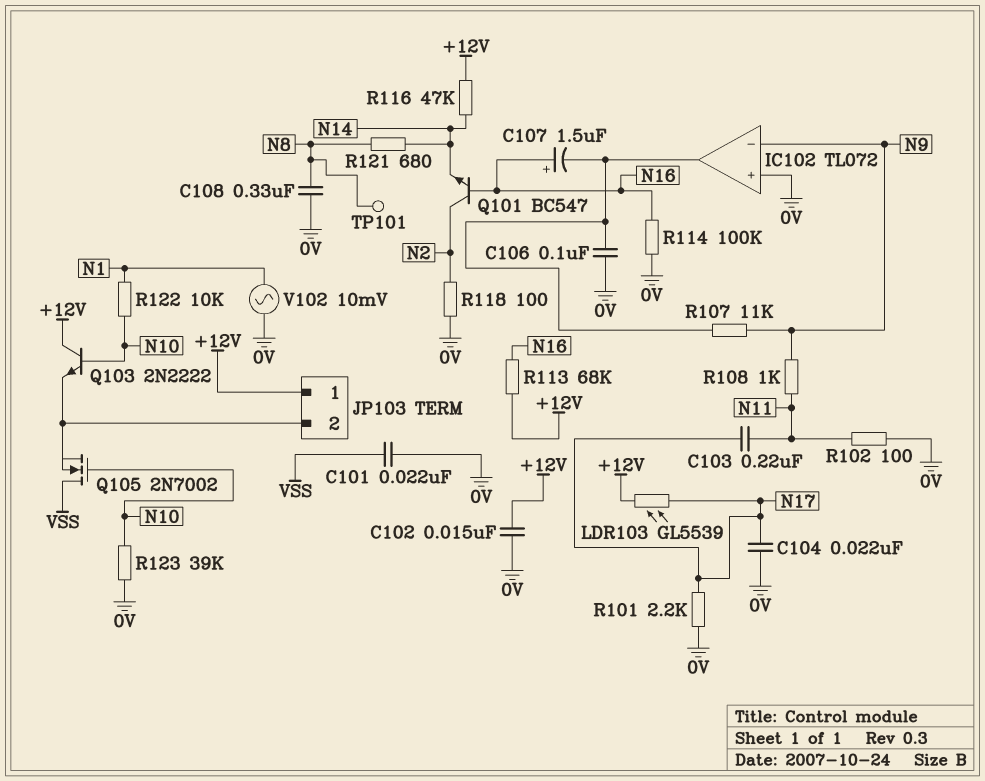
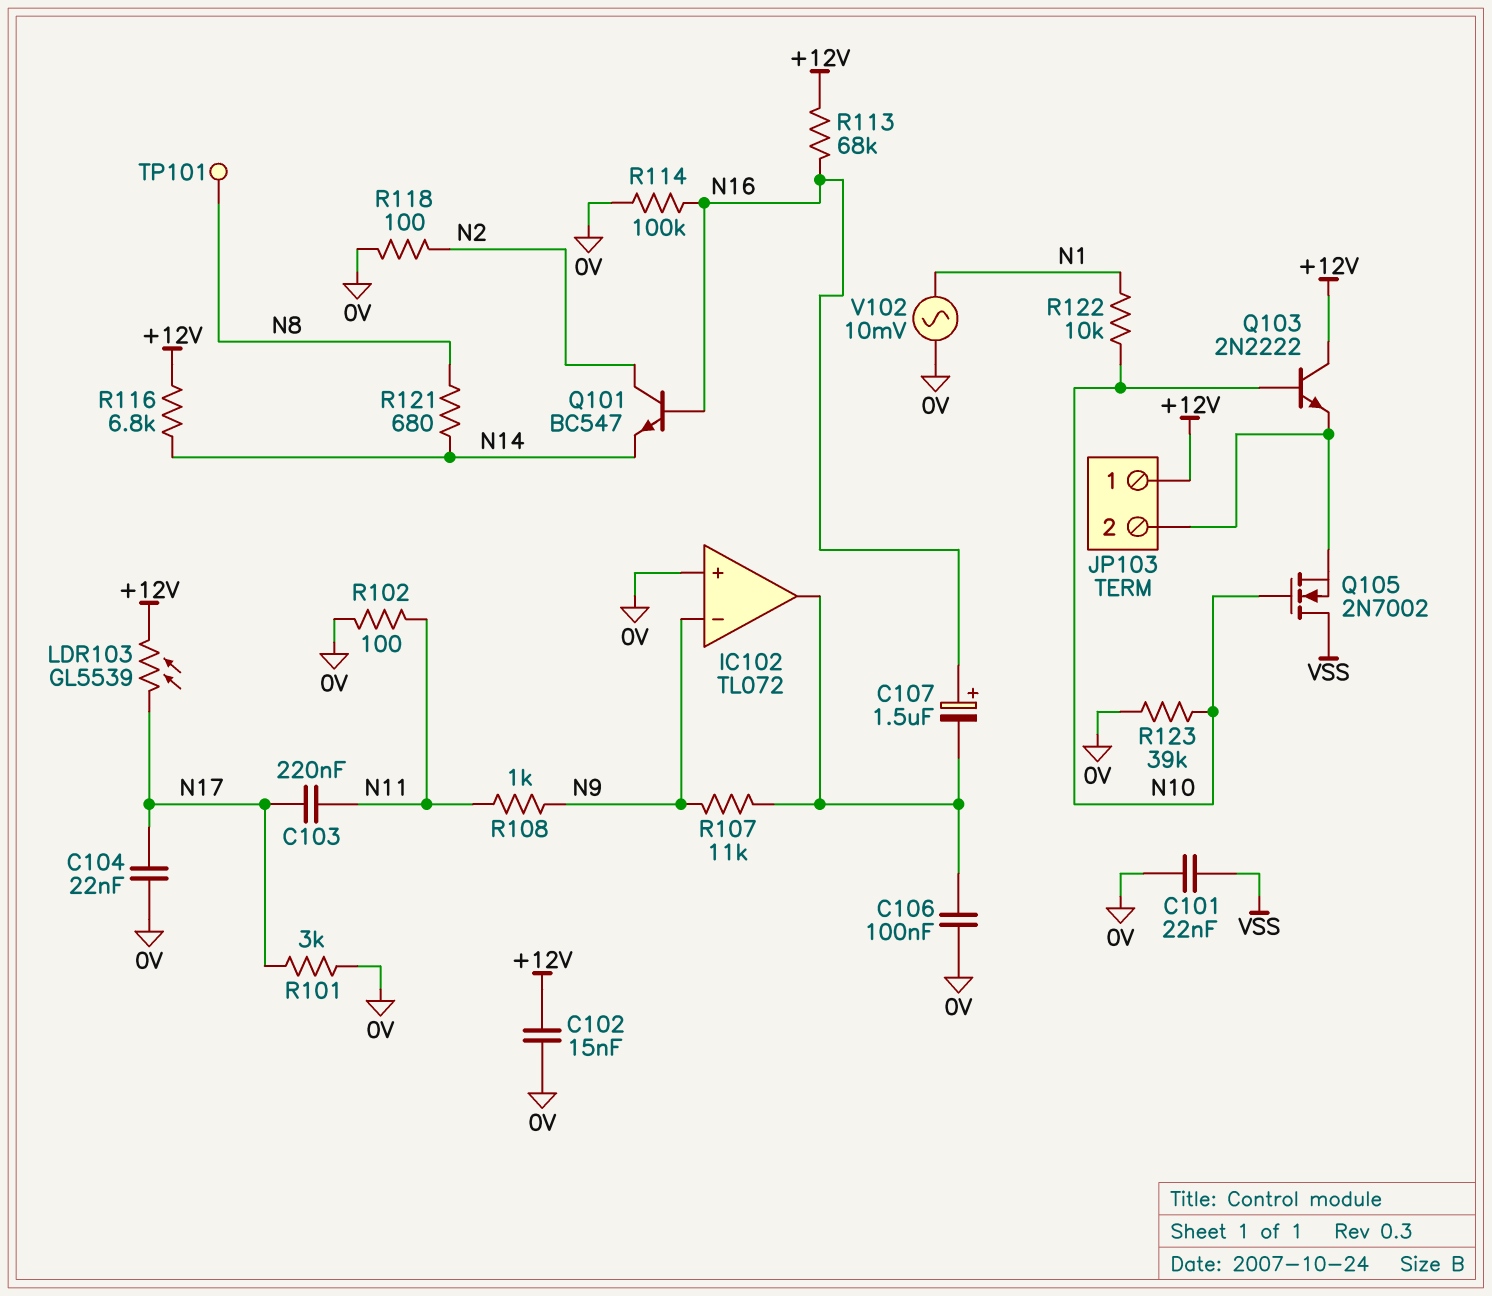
C108: 330nF (0V, N8) -> none
R101: 2.2k (0V, N17) -> 3k (0V, N17)
R116: 47k (+12V, N14) -> 6.8k (+12V, N14)

